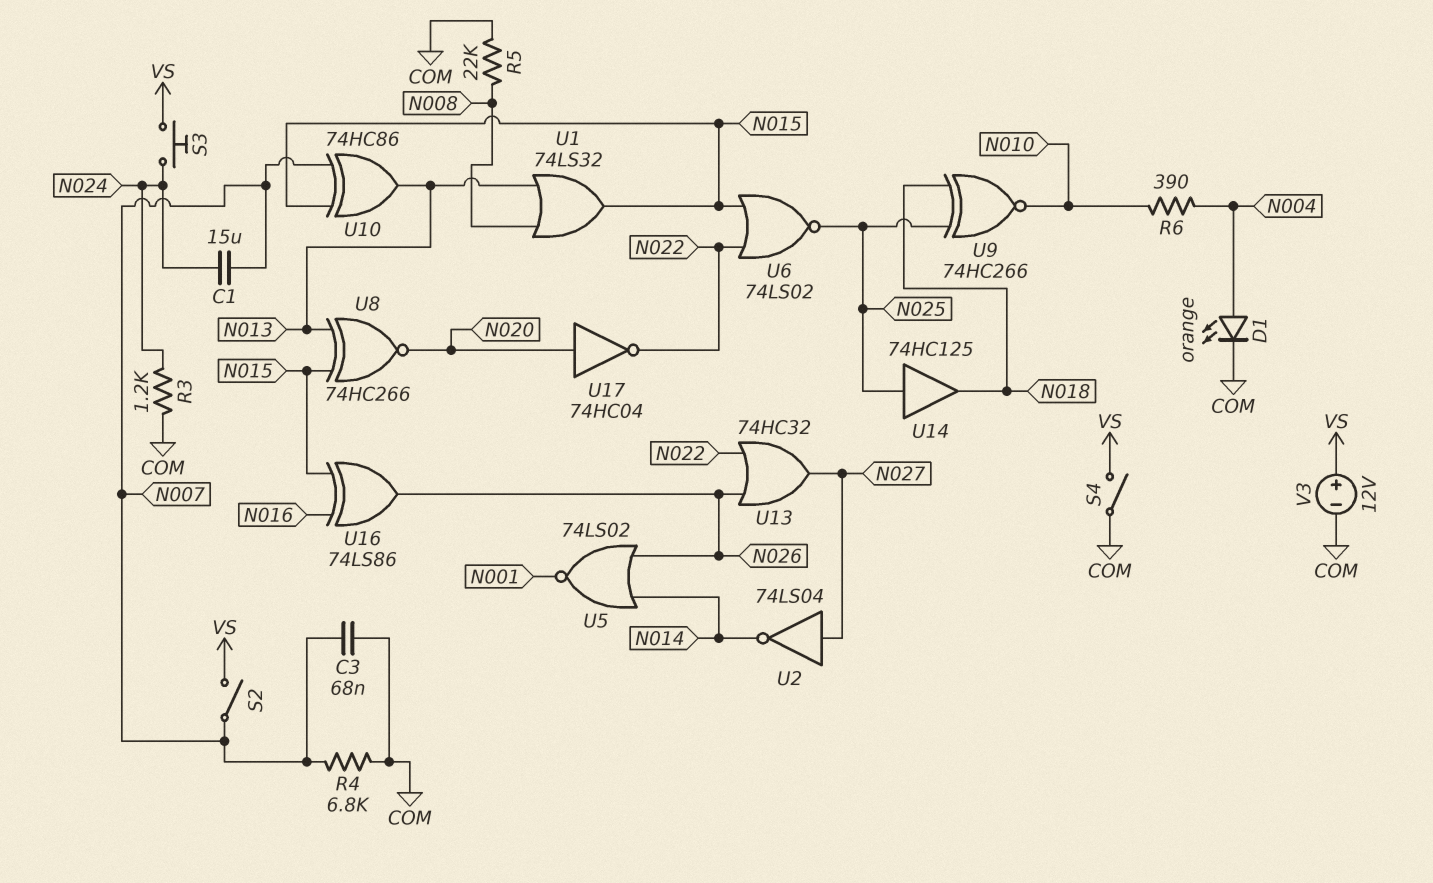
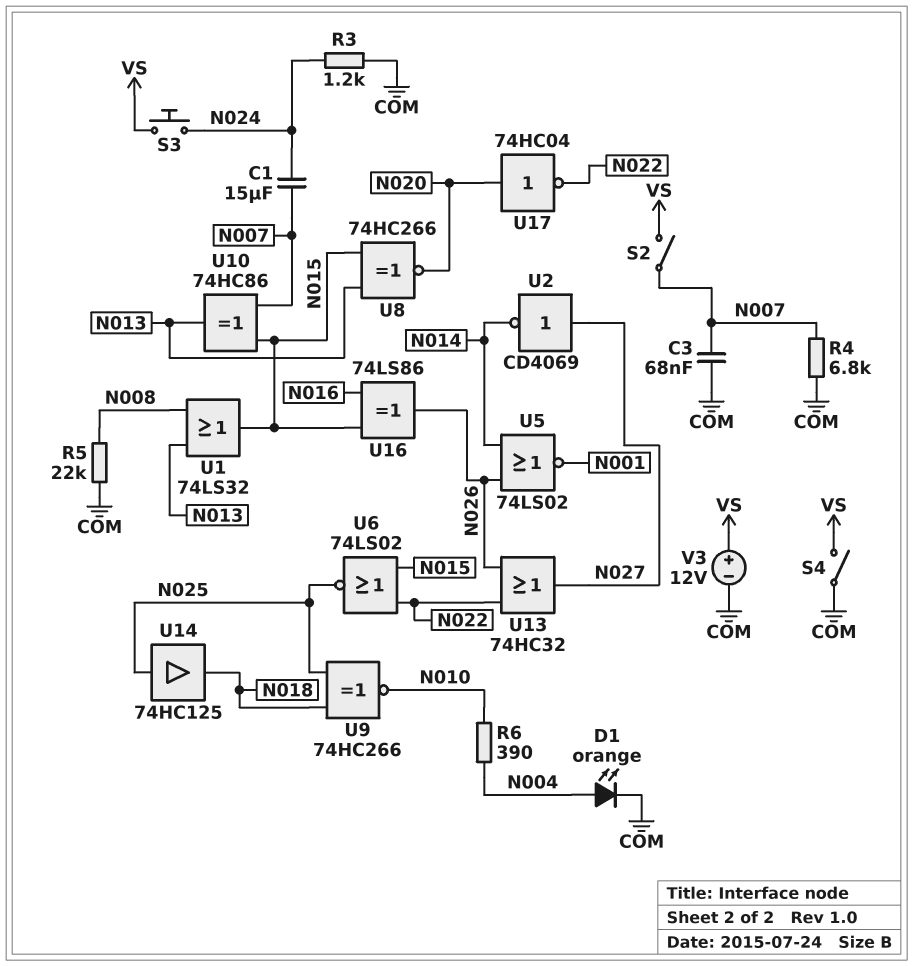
U2: NOT 74LS04 (in N027, out N014) -> NOT CD4069 (in N027, out N014)

